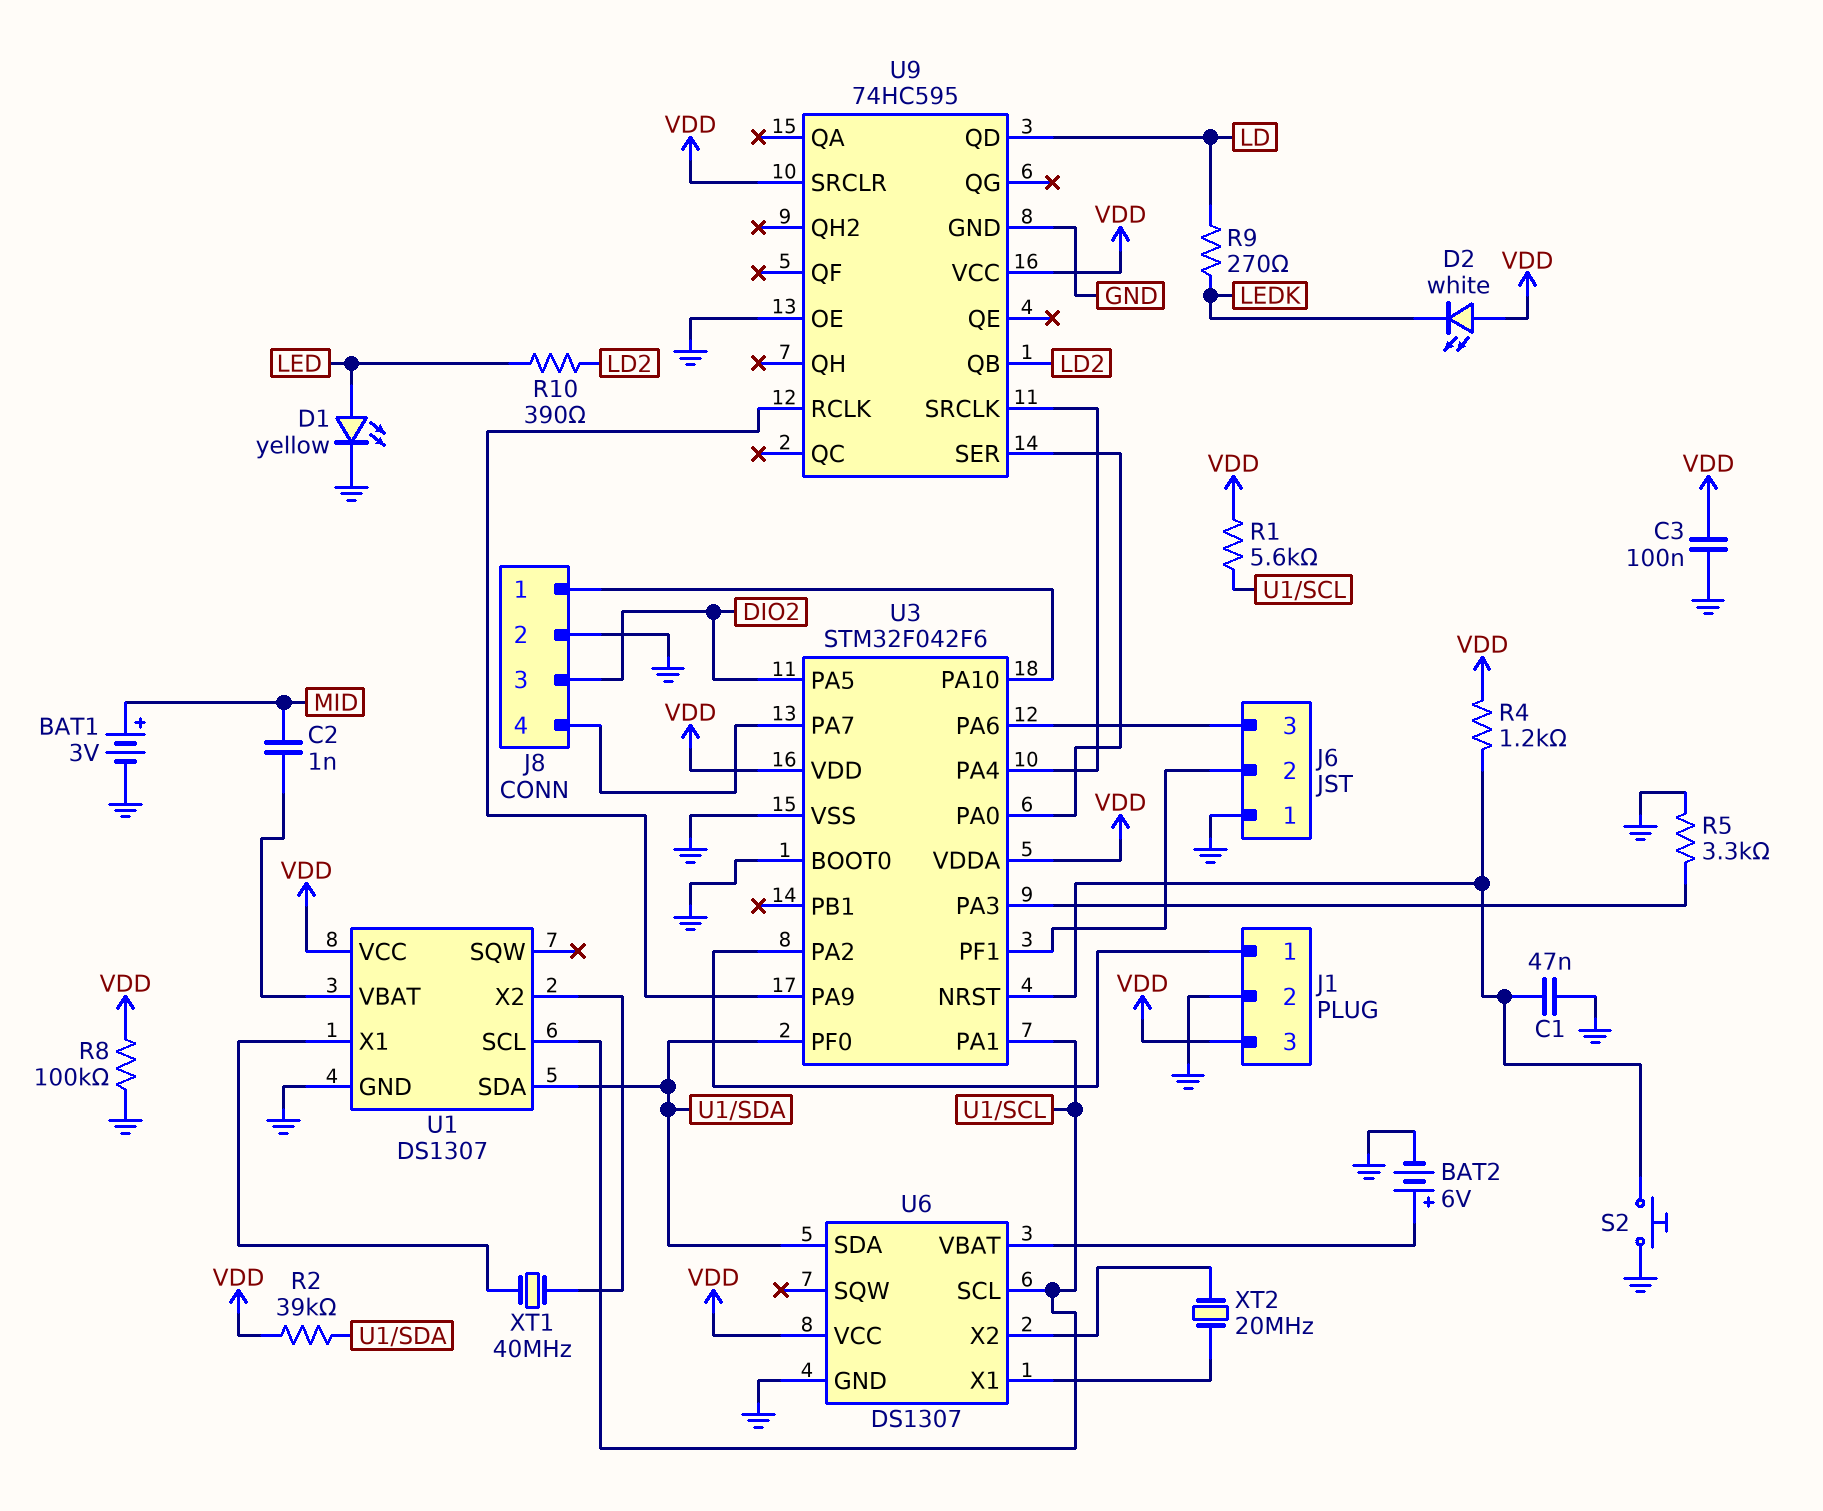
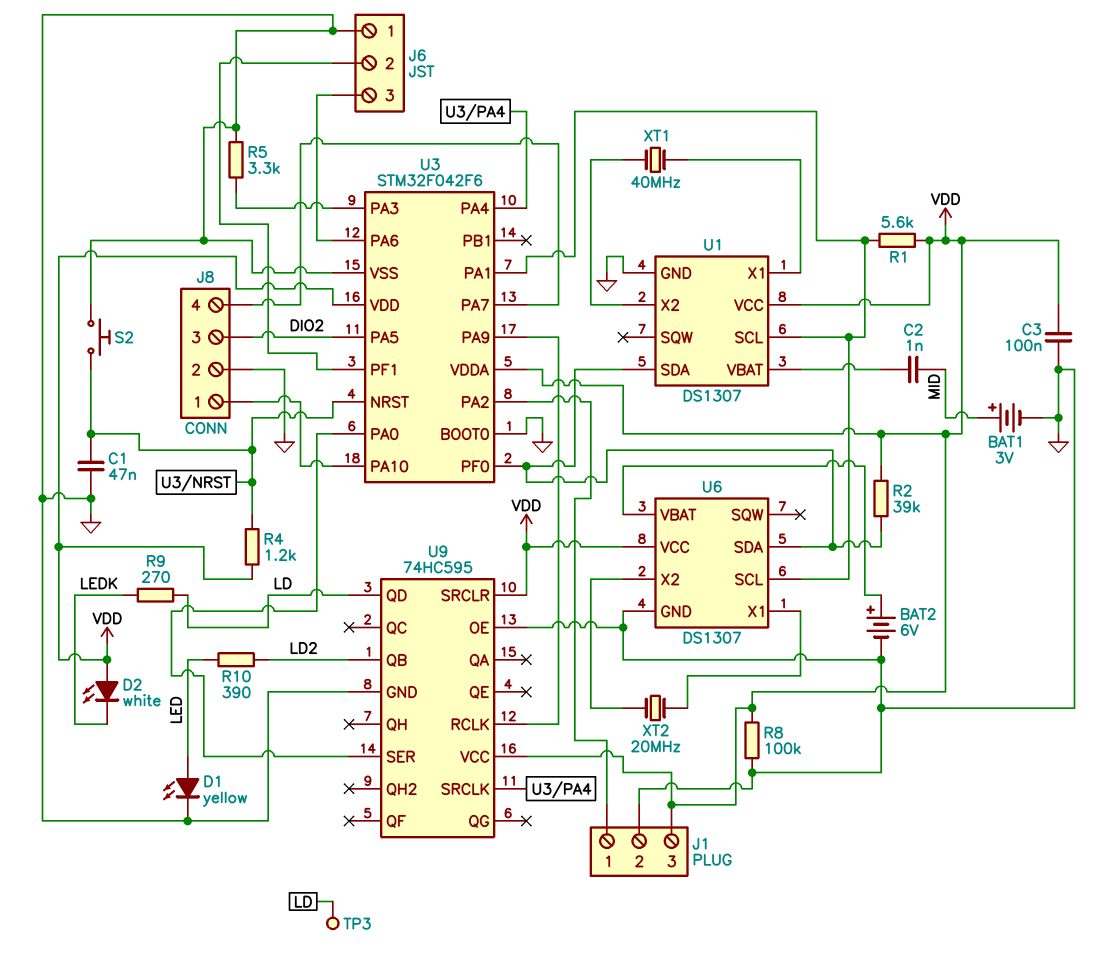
TP3: none -> test point (LD)

